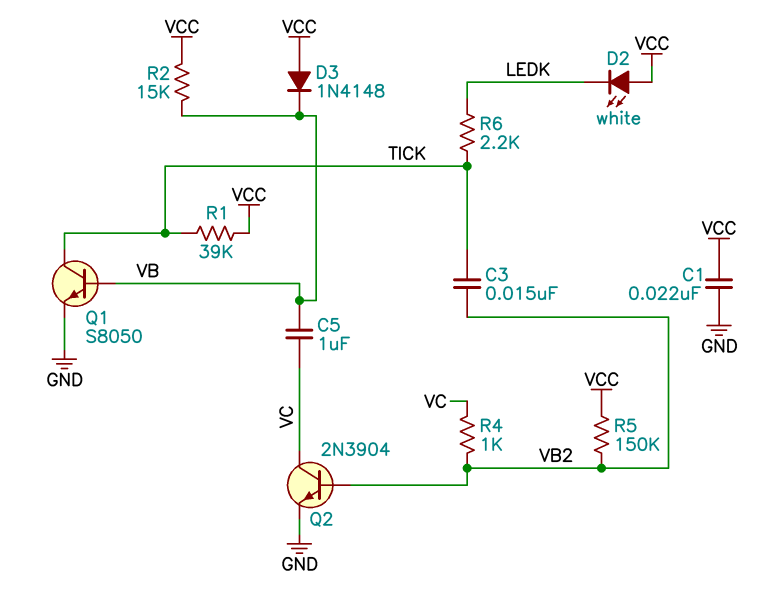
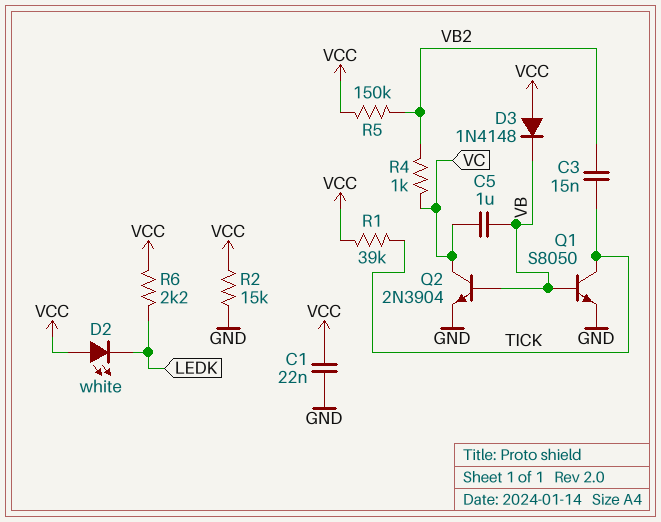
Q2: NPN 2N3904 (B VB2, C VC, E GND) -> NPN 2N3904 (B VB, C VC, E GND)
R2: 15k (VB, VCC) -> 15k (GND, VCC)
R6: 2.2k (LEDK, TICK) -> 2.2k (LEDK, VCC)

